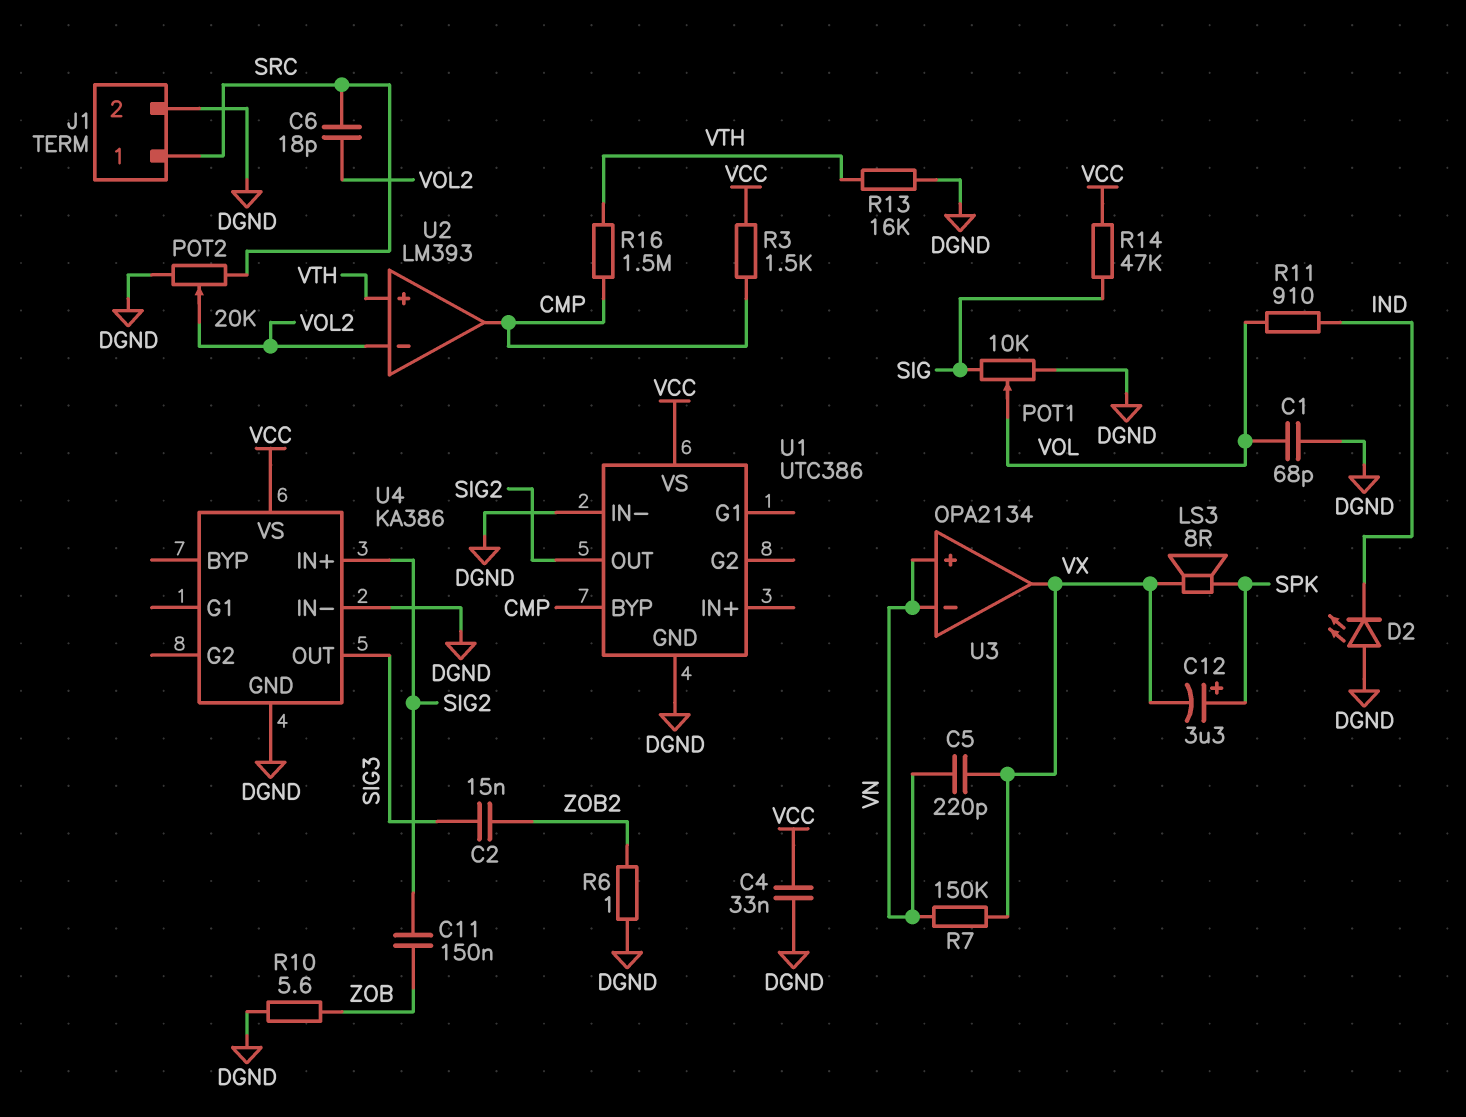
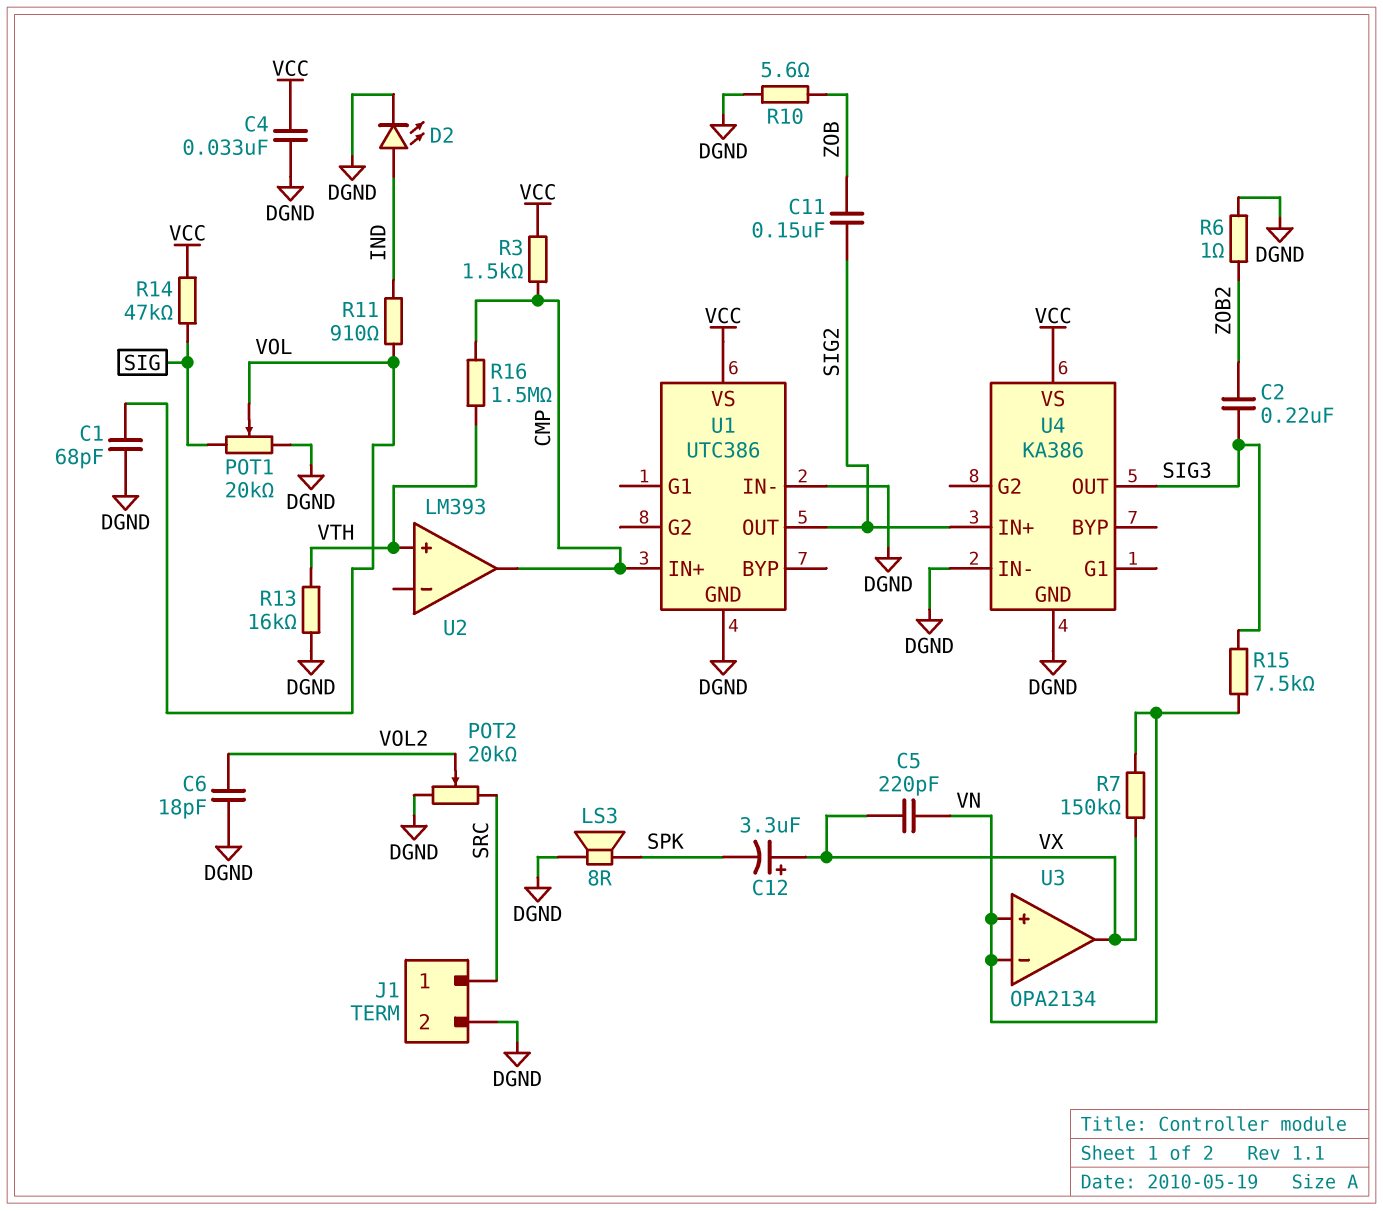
C2: 15nF (SIG3, ZOB2) -> 220nF (SIG3, ZOB2)
C6: 18pF (SRC, VOL2) -> 18pF (DGND, VOL2)
C12: 3.3uF (plus SPK, minus VX) -> 3.3uF (plus VX, minus SPK)
D2: LED (A DGND, K IND) -> LED (A IND, K DGND)
LS3: speaker 8R (SPK, VX) -> speaker 8R (DGND, SPK)
POT1: 10k (DGND, SIG, wiper VOL) -> 20k (DGND, SIG, wiper VOL)
R15: none -> 7.5k (SIG3, VN)
U1 pin BYP: CMP -> none
U1 pin IN+: none -> CMP
U2 pin in-: VOL2 -> none

